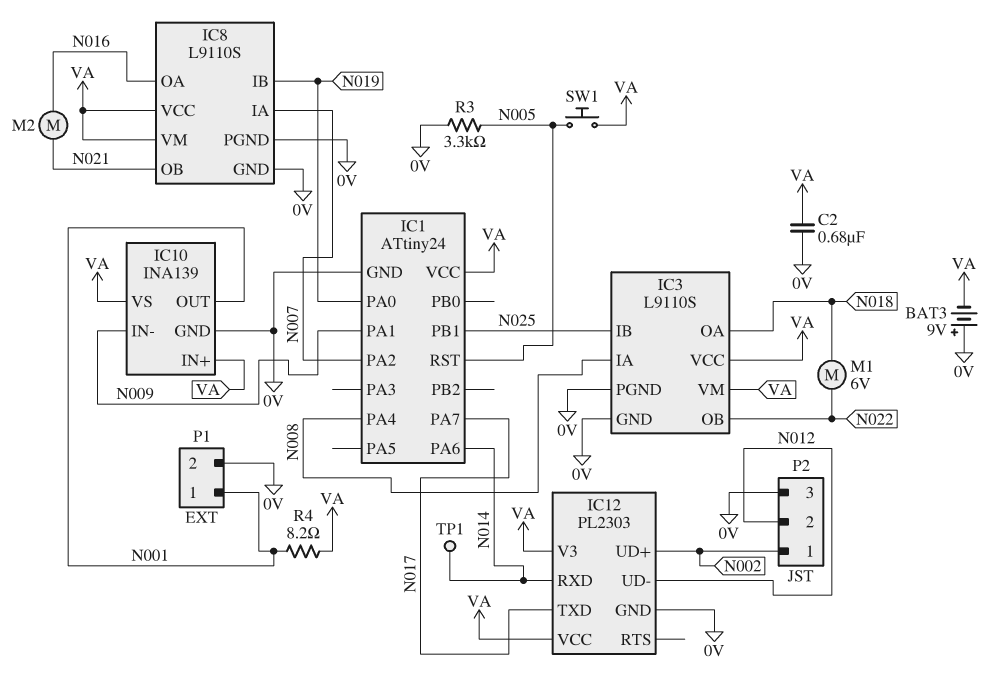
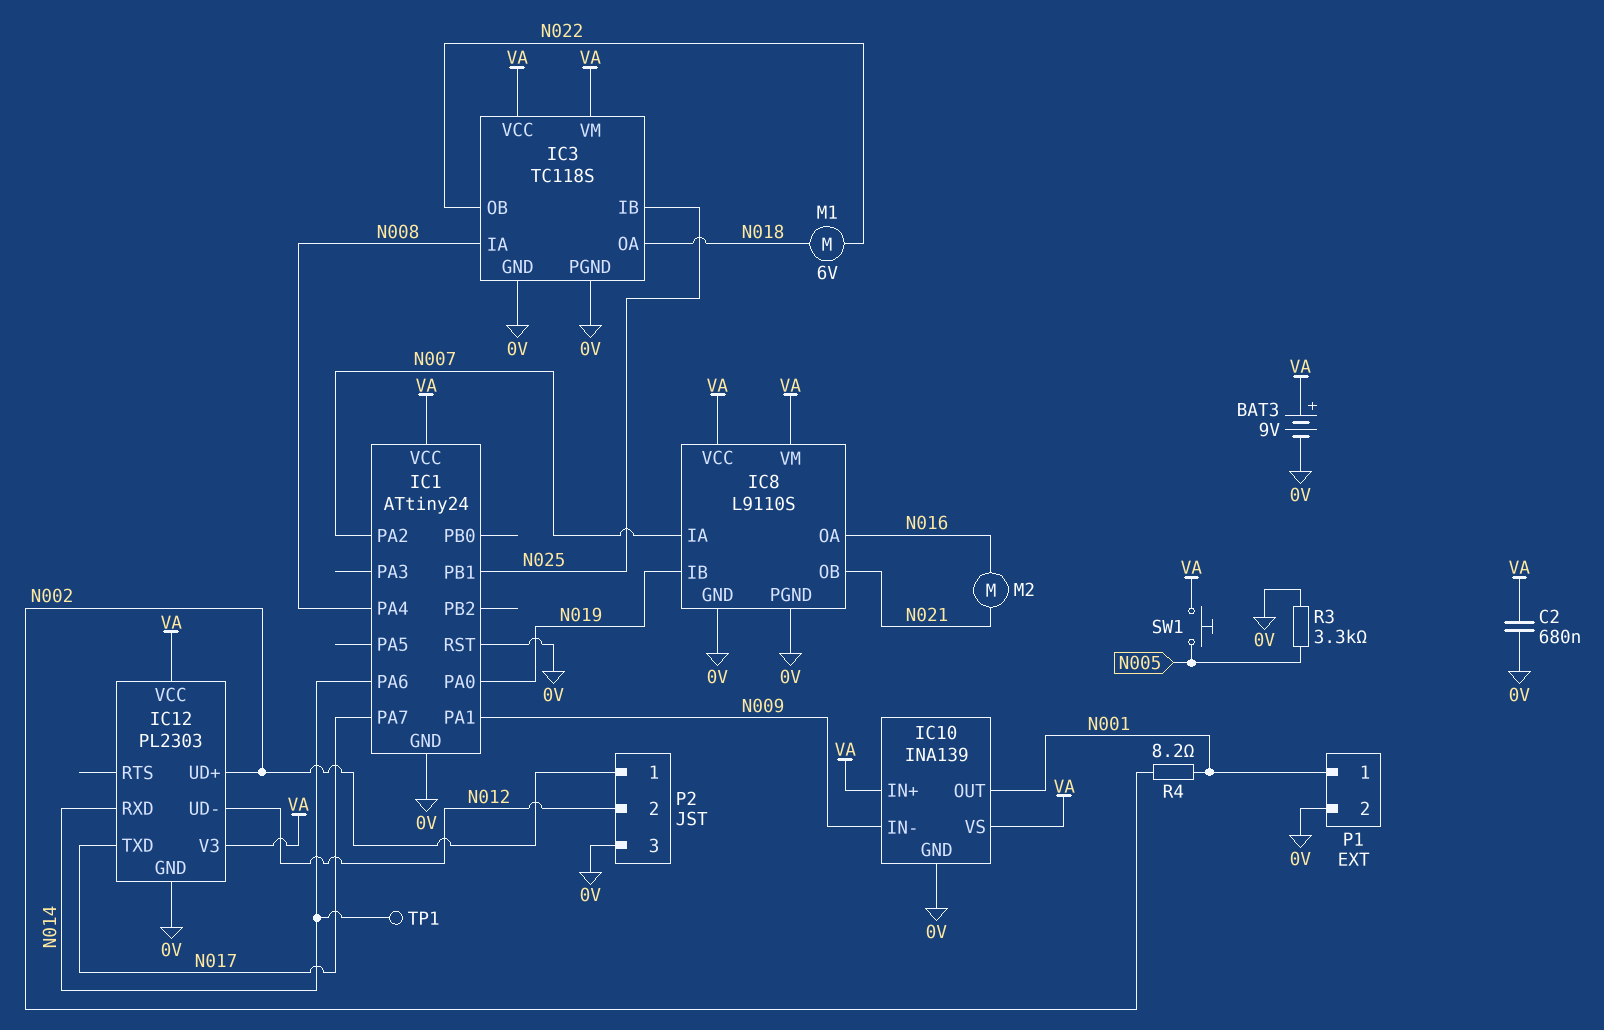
BAT3: 9V (plus 0V, minus VA) -> 9V (plus VA, minus 0V)
IC1 pin RST: N005 -> 0V
IC3: L9110S -> TC118S
R4: 8.2 (N001, VA) -> 8.2 (N001, N002)

